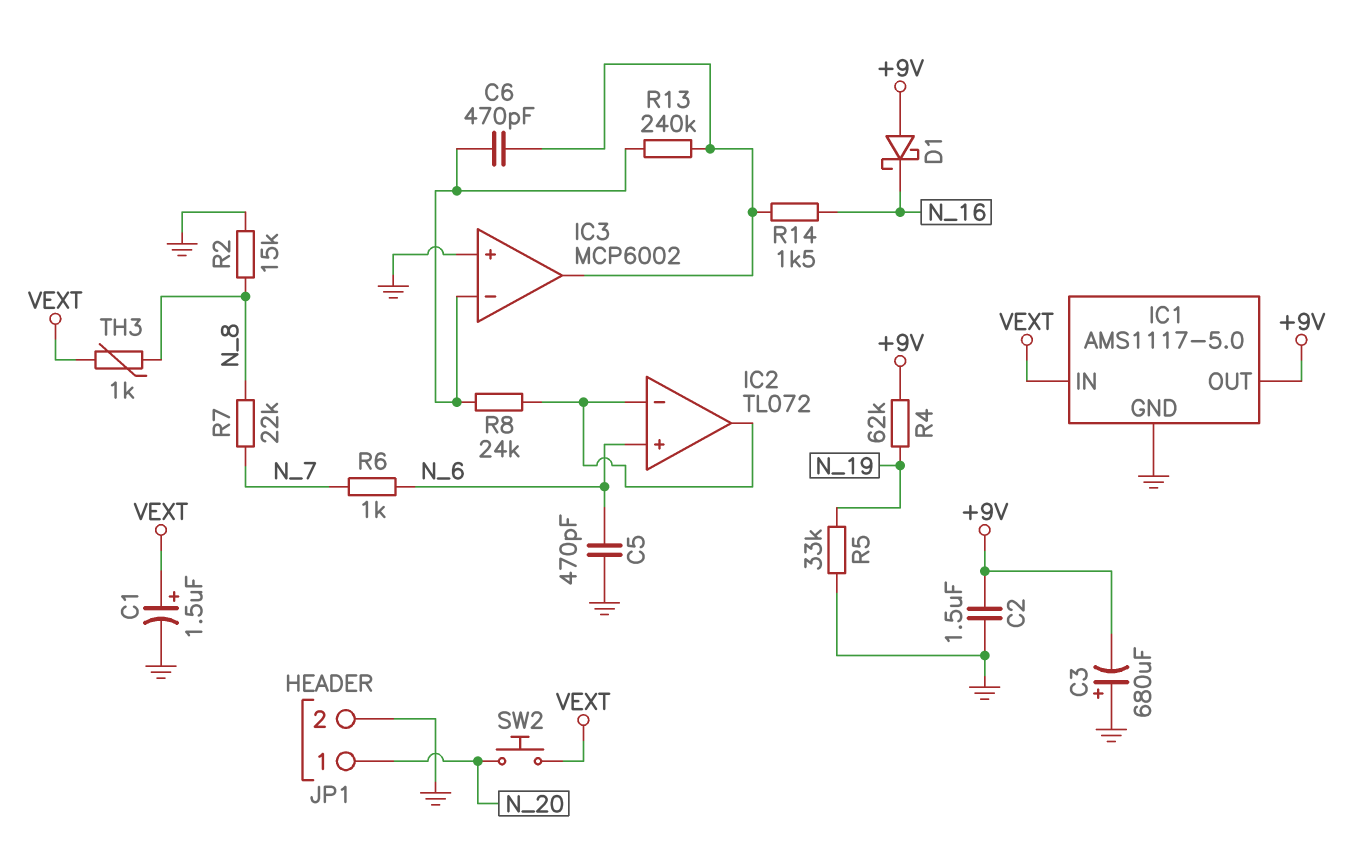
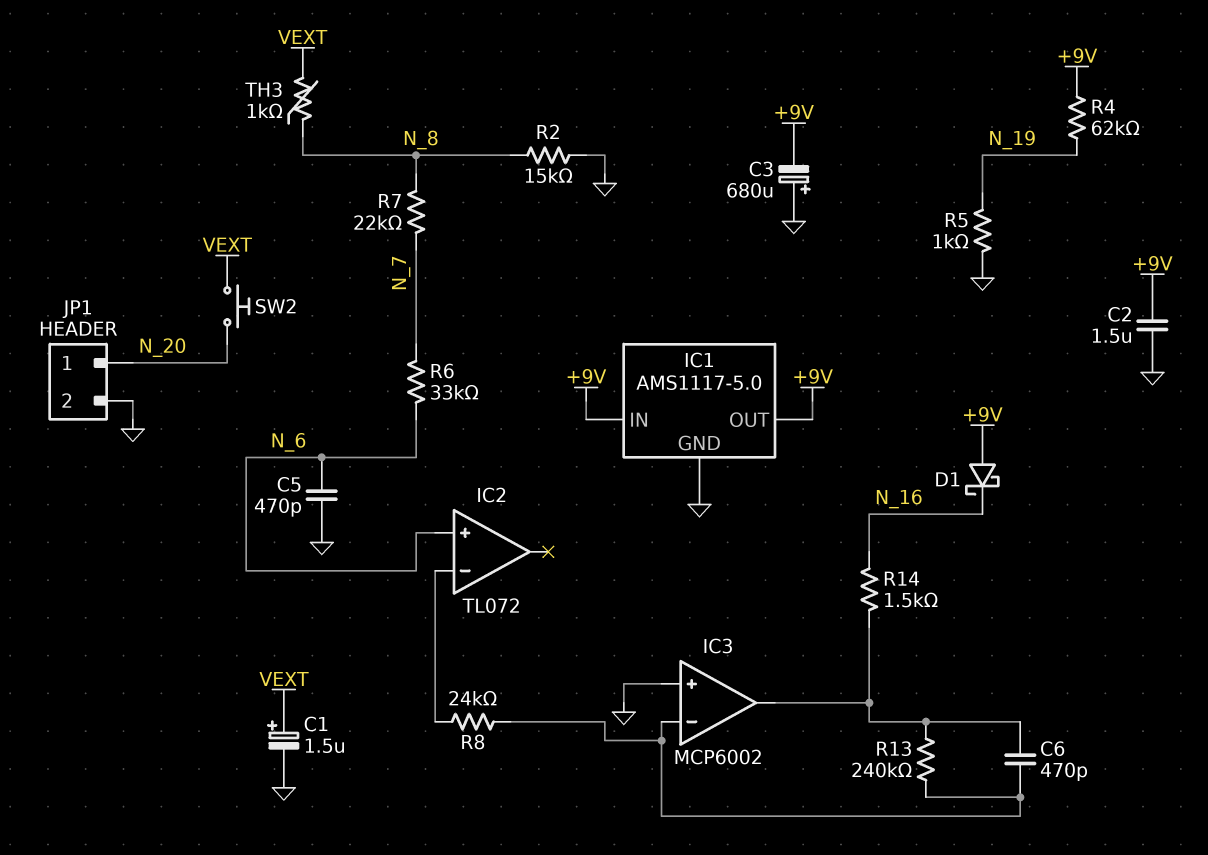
IC1 pin IN: VEXT -> +9V
IC2 pin out: IC2/in- -> none
R5: 33k (GND, N_19) -> 1k (GND, N_19)
R6: 1k (N_6, N_7) -> 33k (N_6, N_7)

